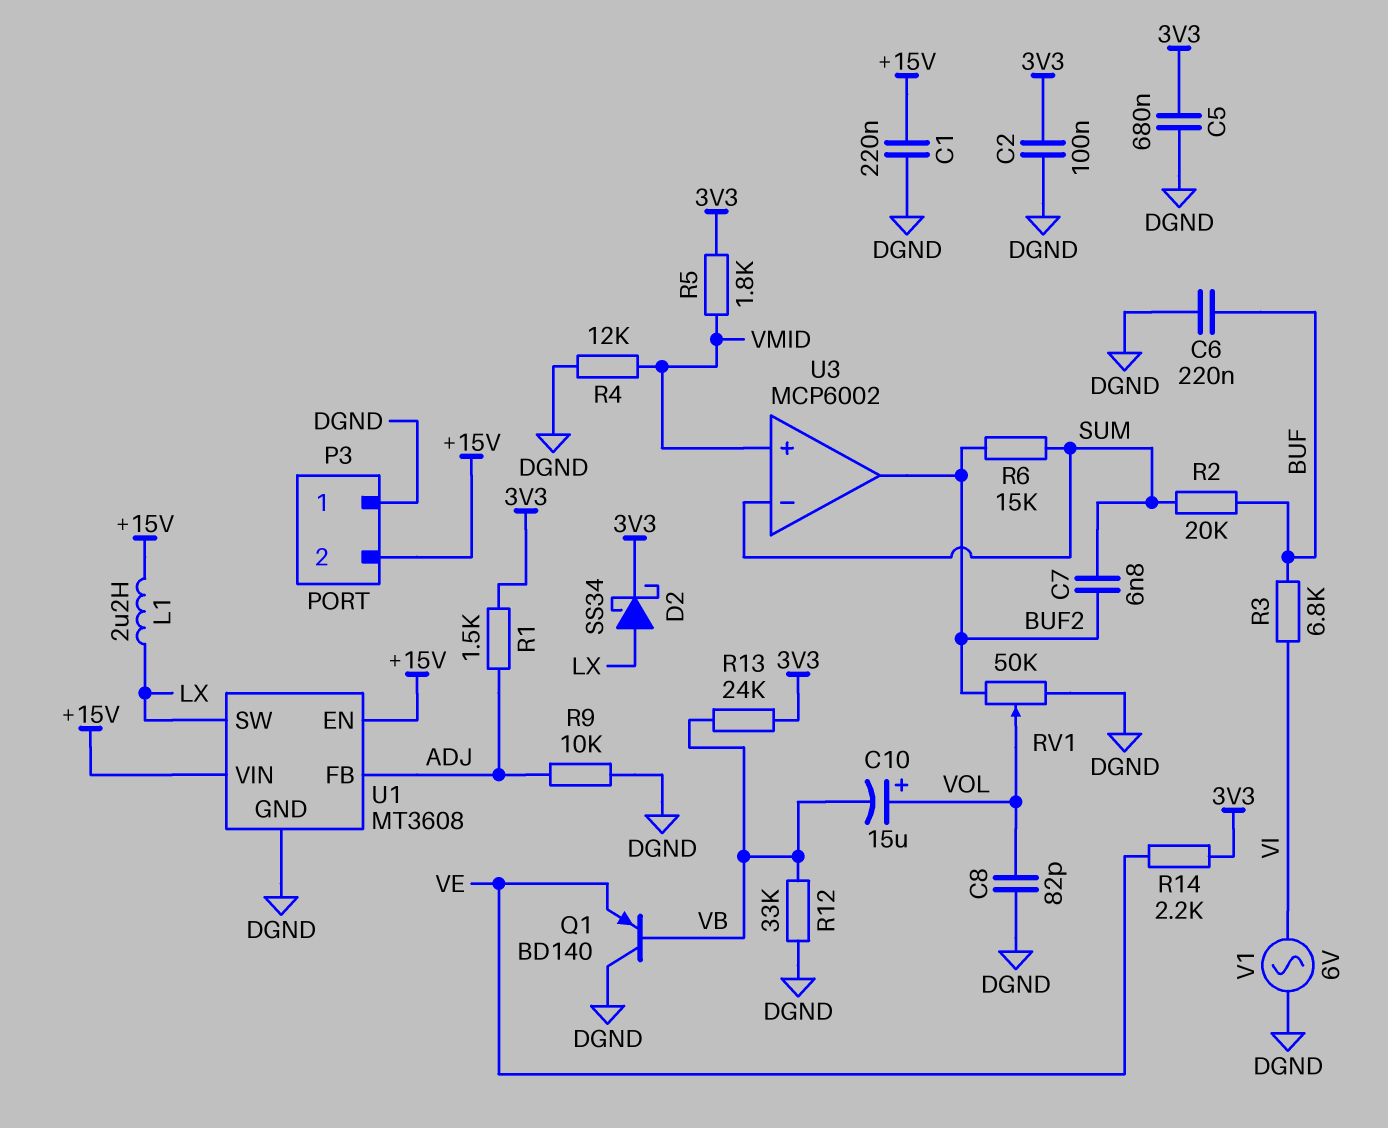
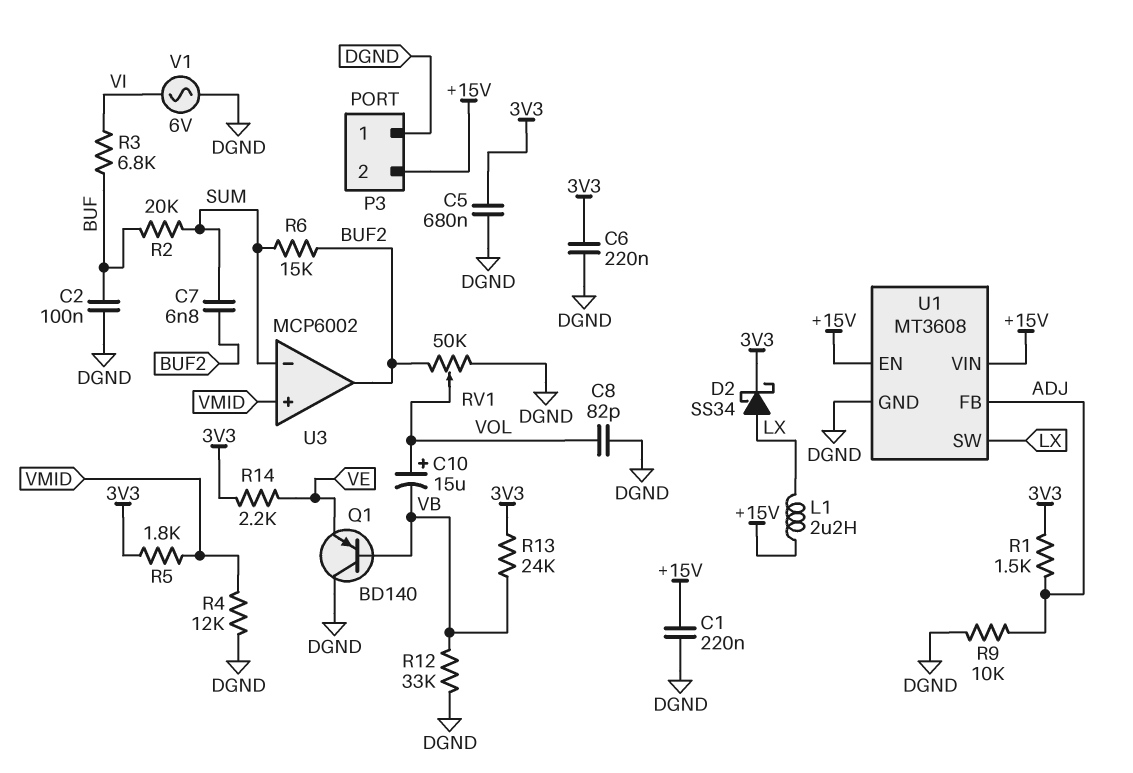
C2: 100nF (3V3, DGND) -> 100nF (BUF, DGND)
C6: 220nF (BUF, DGND) -> 220nF (3V3, DGND)

